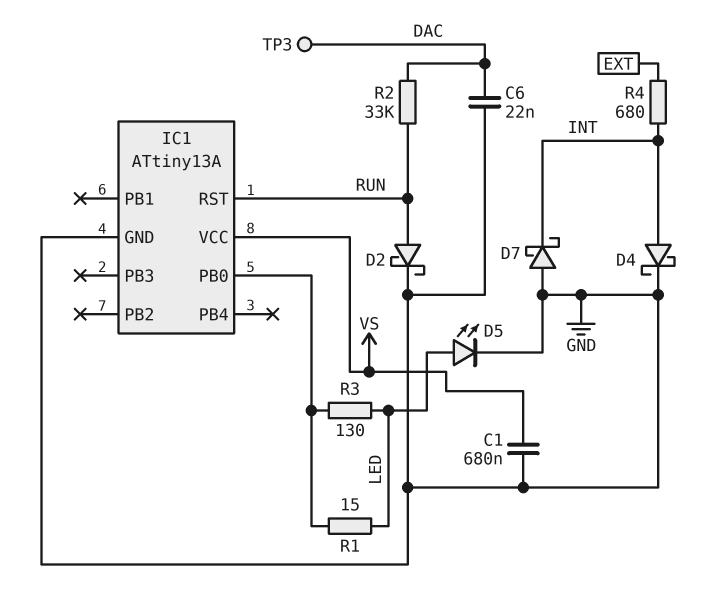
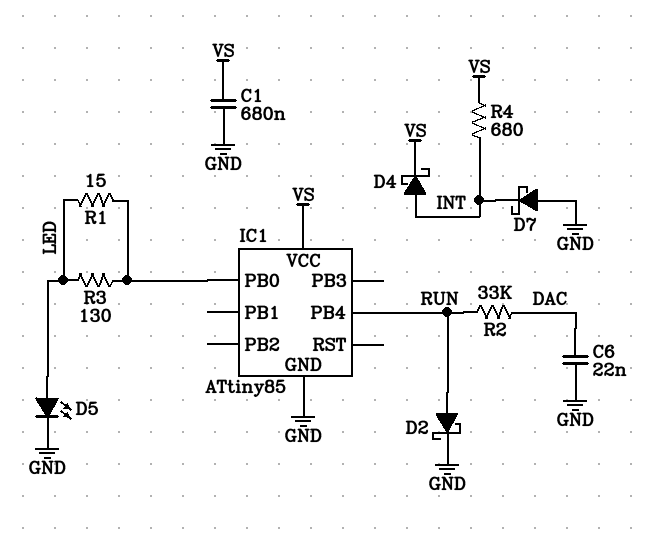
D4: schottky (A INT, K GND) -> schottky (A INT, K VS)
IC1: ATtiny13A -> ATtiny85
IC1 pin PB4: none -> RUN
IC1 pin RST: RUN -> none
R4: 680 (EXT, INT) -> 680 (INT, VS)
TP3: test point (DAC) -> none

